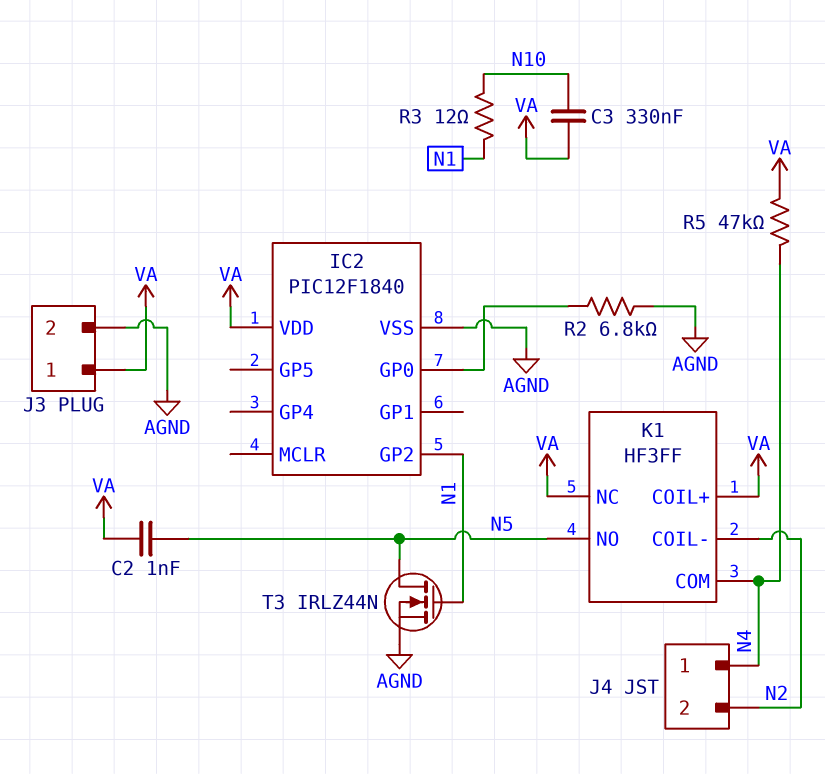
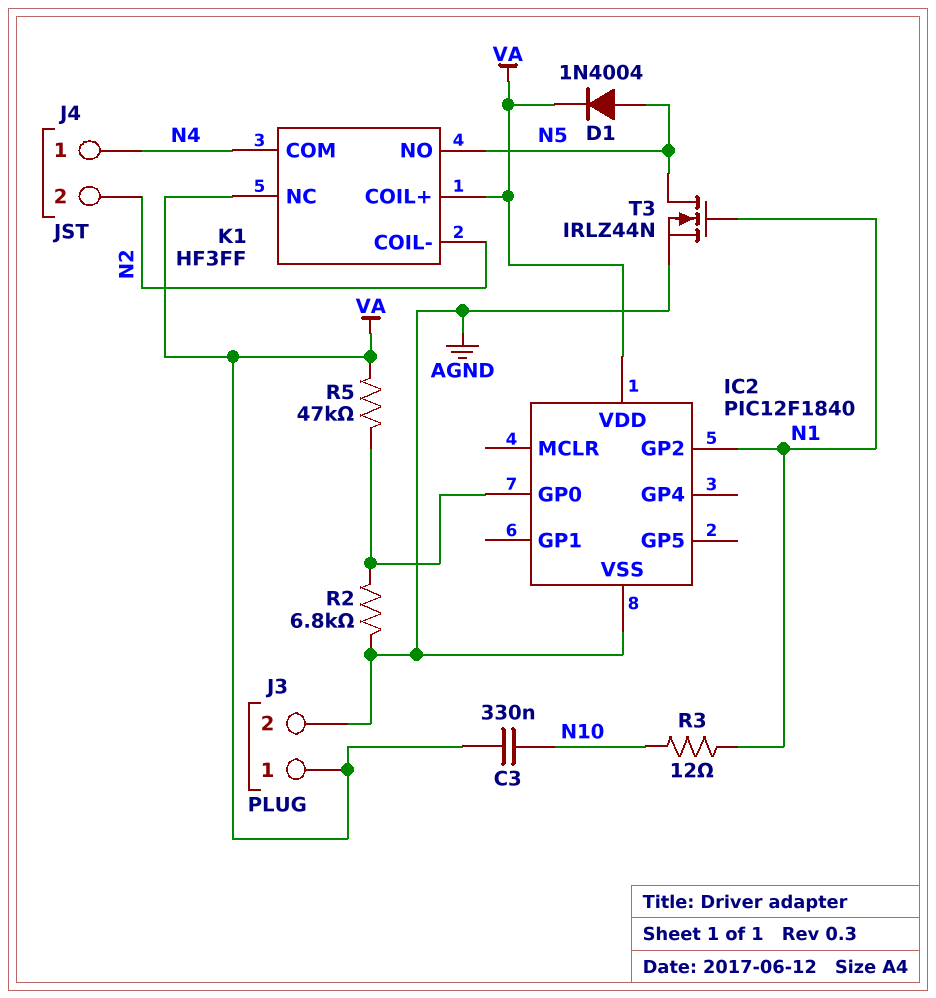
C2: 1nF (N5, VA) -> none
D1: none -> diode 1N4004 (A N5, K VA)
R5: 47k (N4, VA) -> 47k (IC2/GP0, VA)

